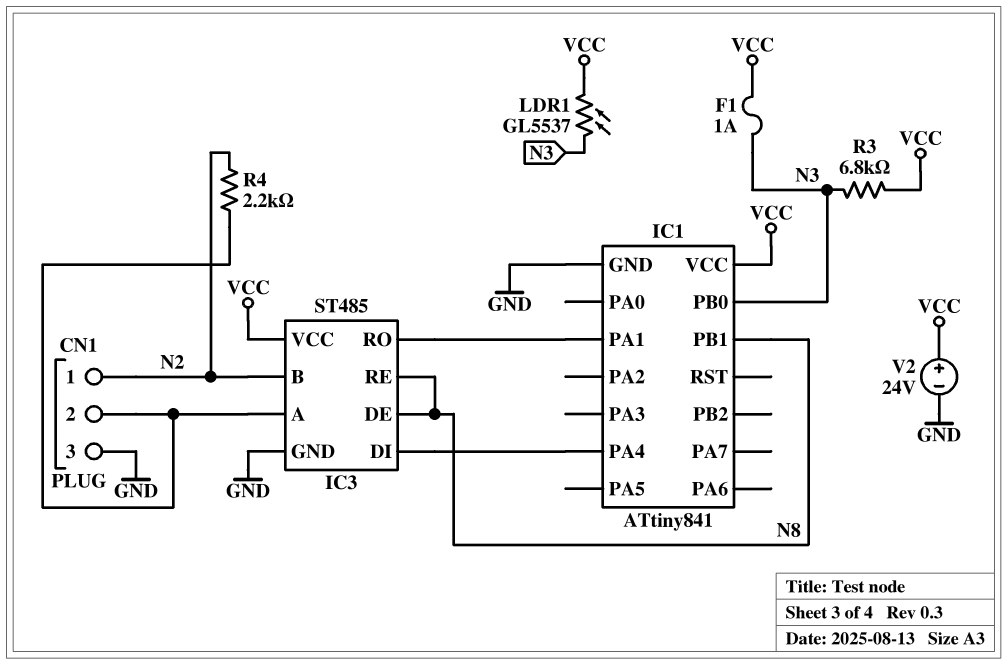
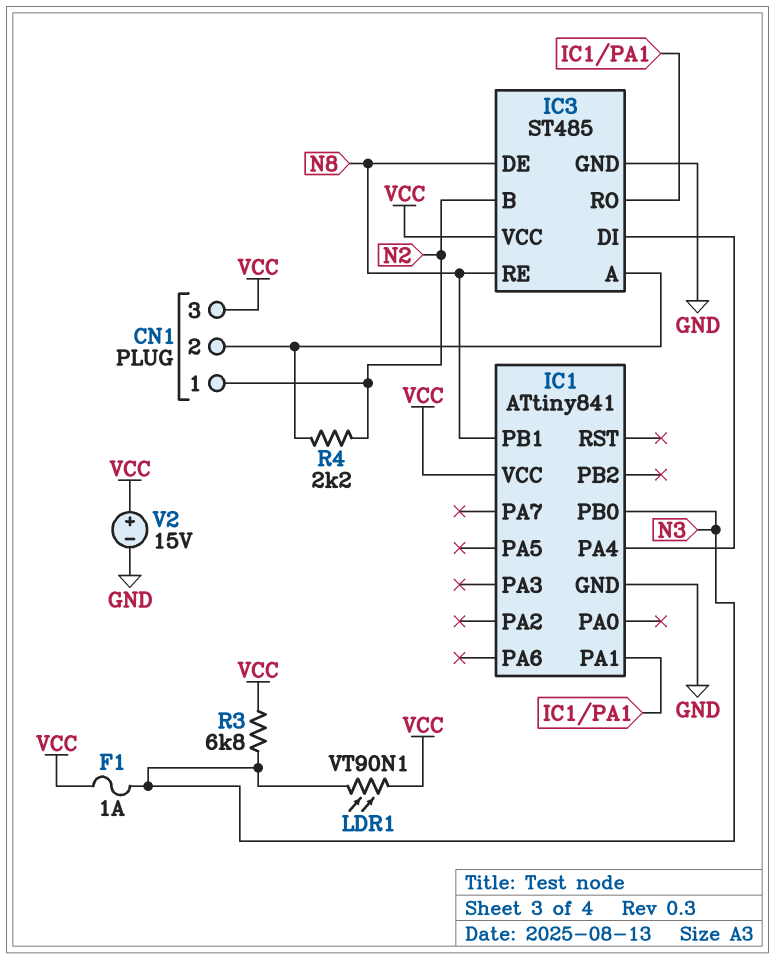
CN1 pin 3: GND -> VCC
LDR1: GL5537 (N3, VCC) -> VT90N1 (N3, VCC)
V2: 24V (plus VCC, minus GND) -> 15V (plus VCC, minus GND)

